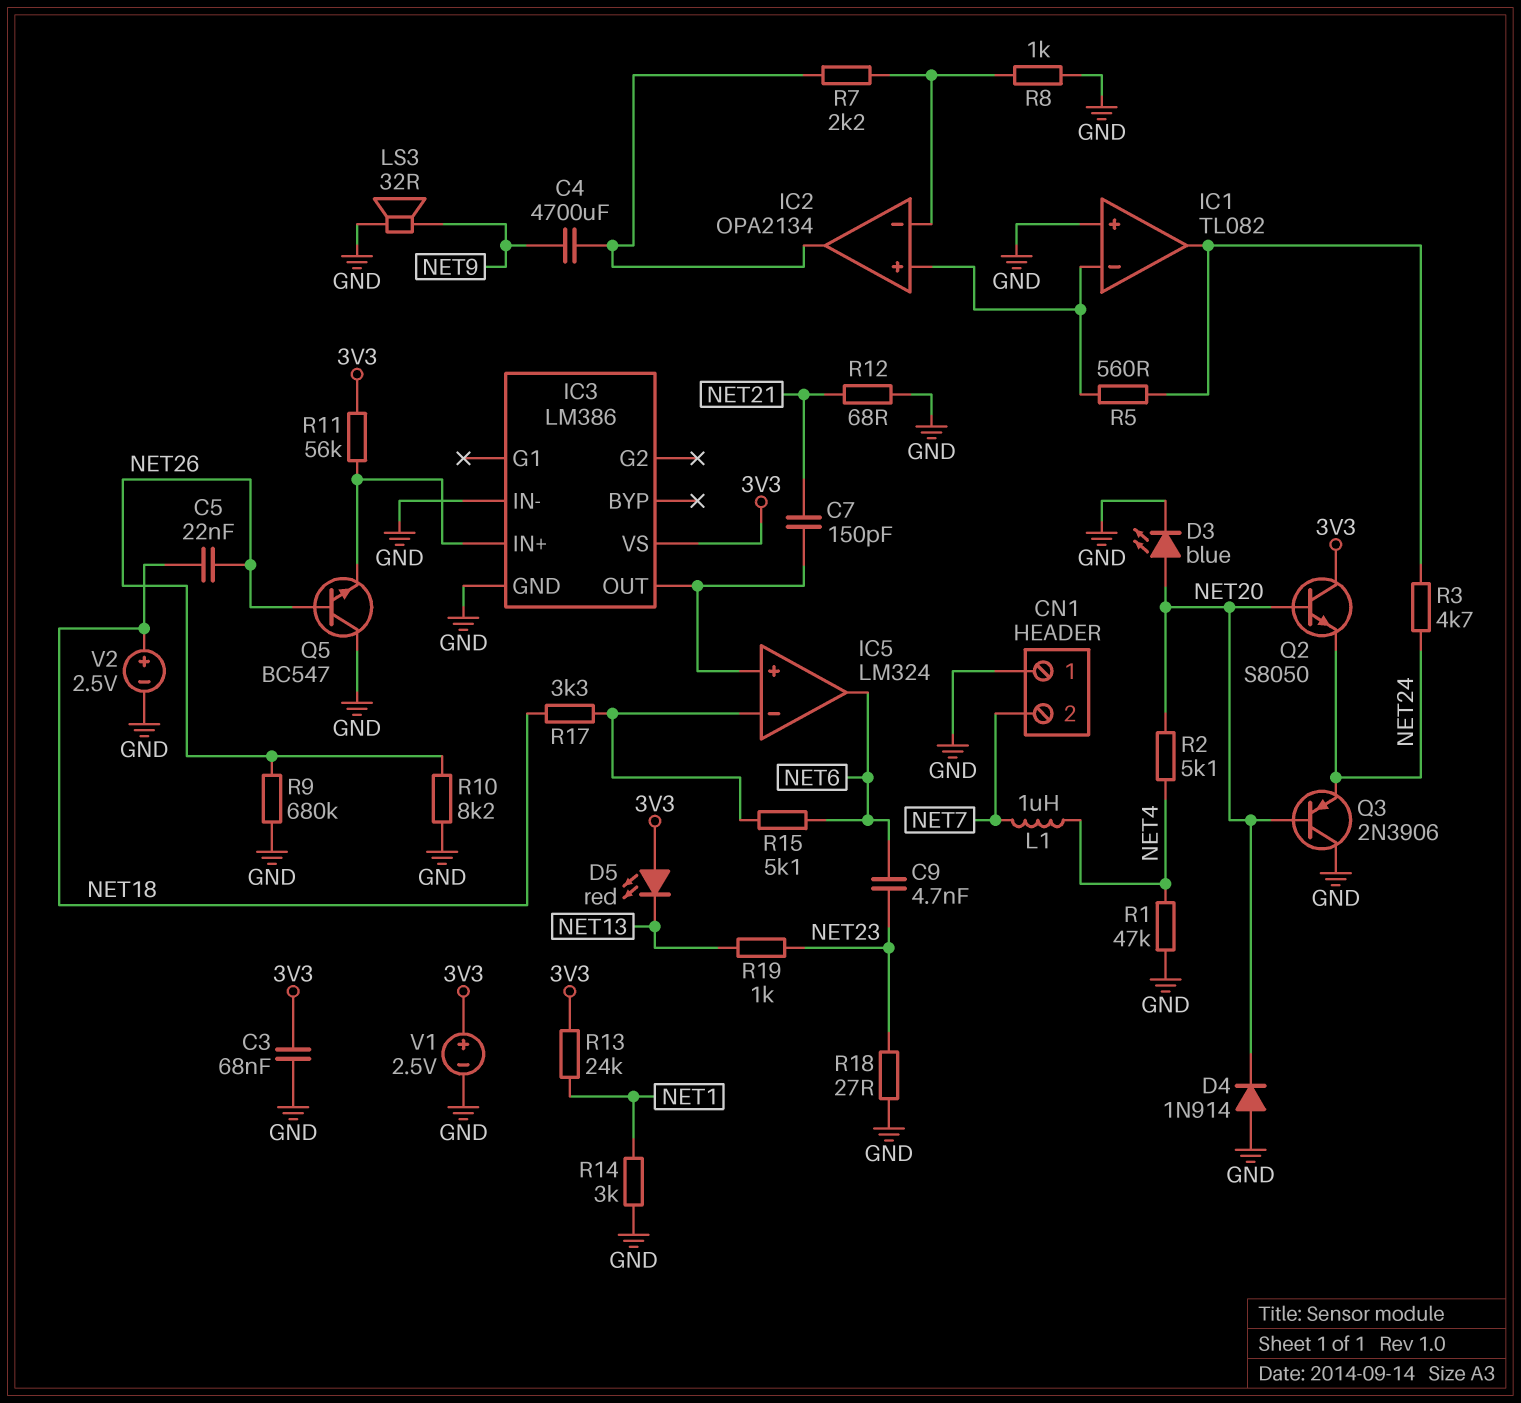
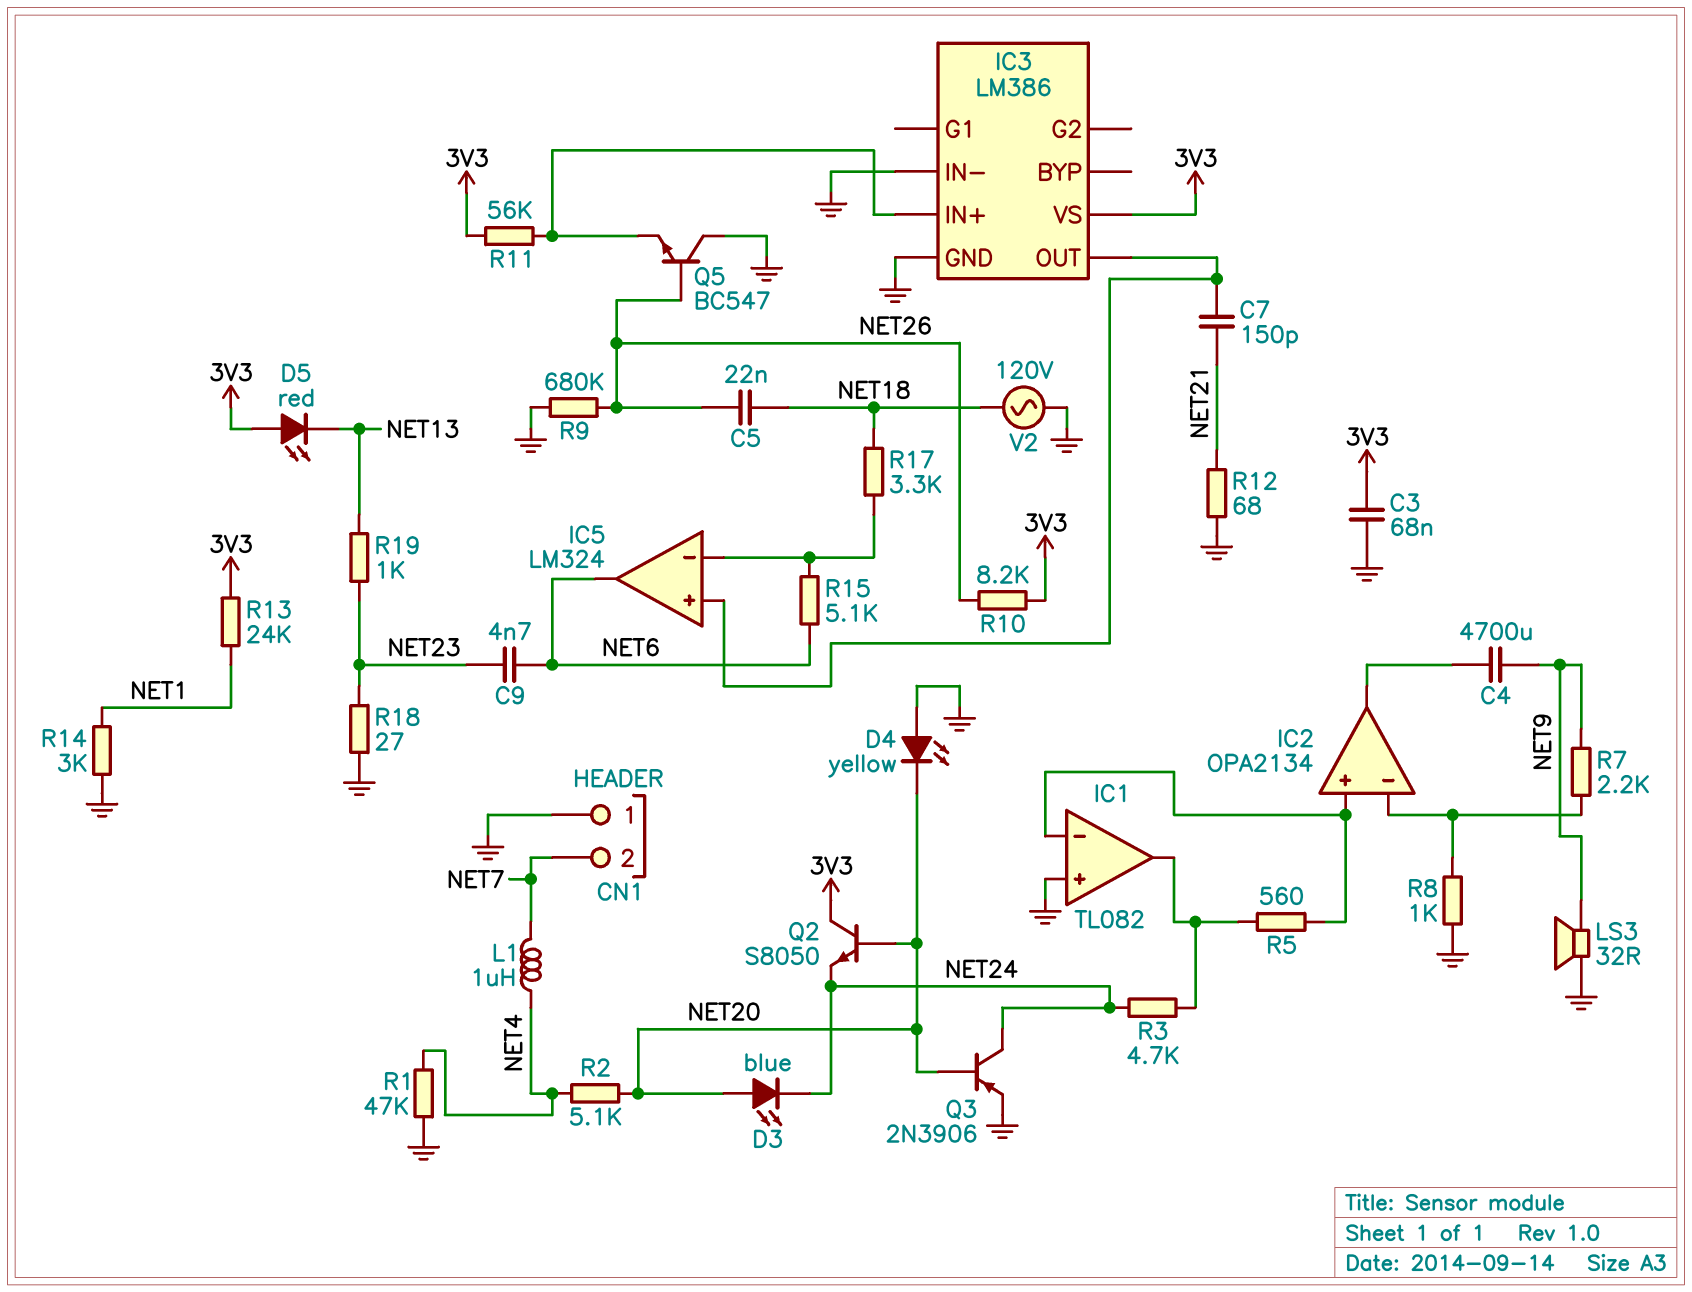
D3: LED blue (A NET20, K GND) -> LED blue (A NET20, K NET24)
D4: diode 1N914 (A GND, K NET20) -> LED yellow (A GND, K NET20)
Q3: PNP 2N3906 (B NET20, C GND, E NET24) -> PNP 2N3906 (B NET20, C NET24, E GND)
R7: 2.2k (IC2/in-, IC2/out) -> 2.2k (IC2/in-, NET9)
R10: 8.2k (GND, NET26) -> 8.2k (3V3, NET26)
V1: 2.5V (plus 3V3, minus GND) -> none
V2: 2.5V (plus NET18, minus GND) -> AC 120V (GND, NET18)

